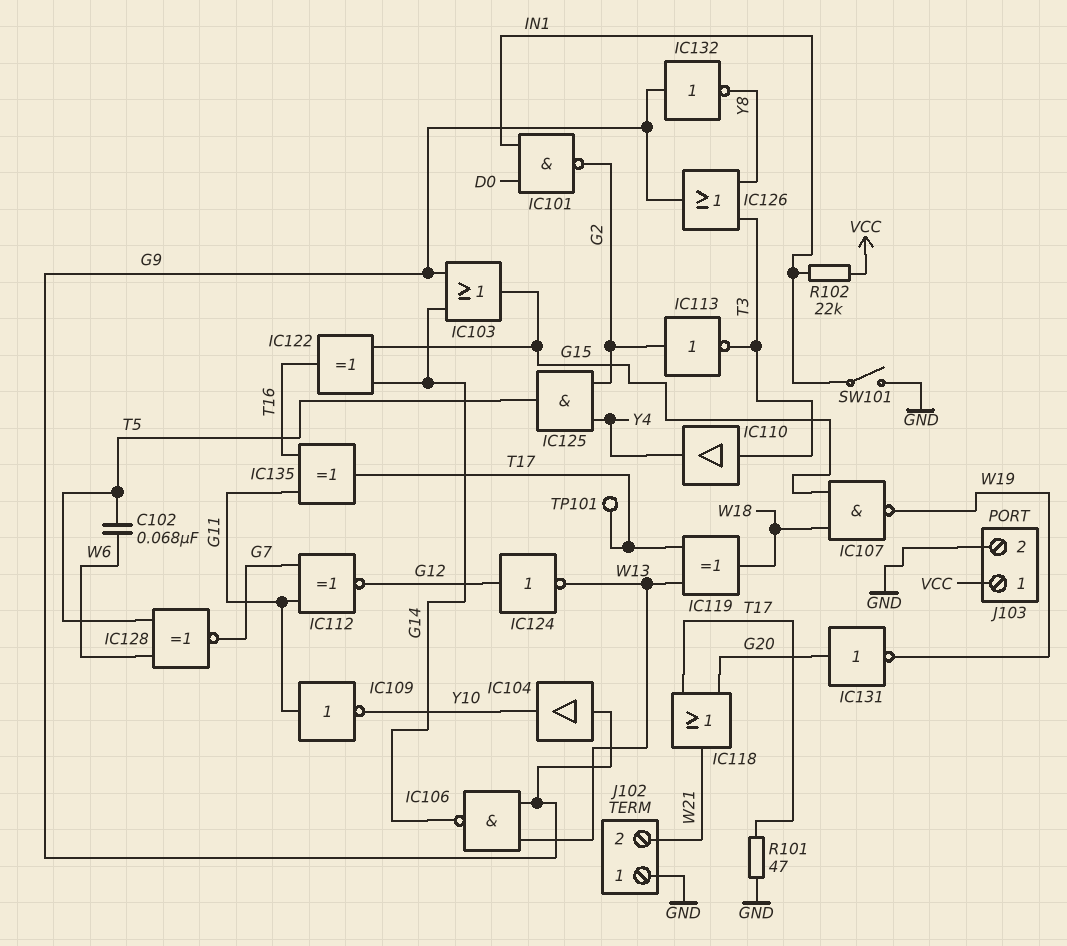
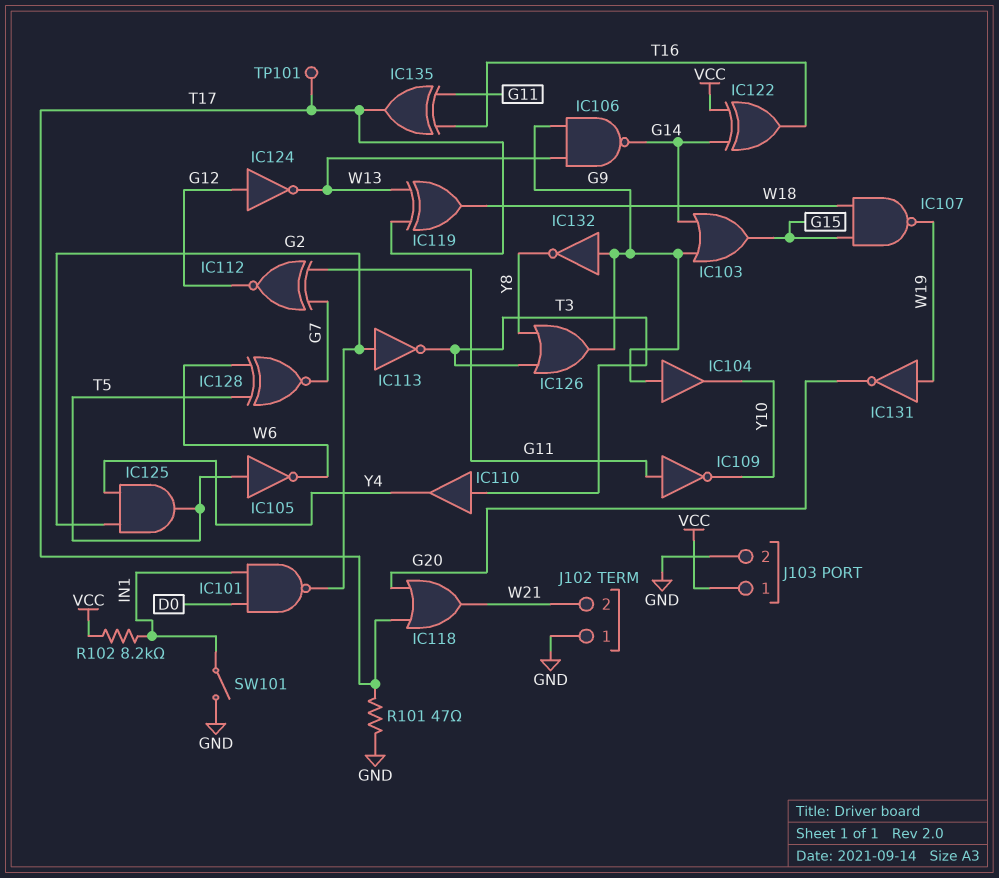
C102: 68nF (T5, W6) -> none
IC105: none -> NOT (in T5, out W6)
IC122: XOR (in G14, in G15, out T16) -> XOR (in G14, in VCC, out T16)
IC131: NOT (in G20, out W19) -> NOT (in W19, out G20)
R102: 22k (IN1, VCC) -> 8.2k (IN1, VCC)

